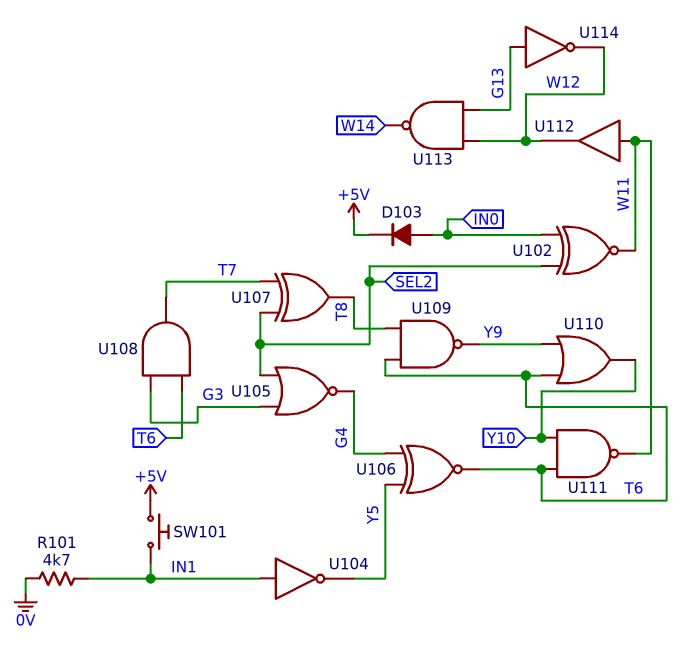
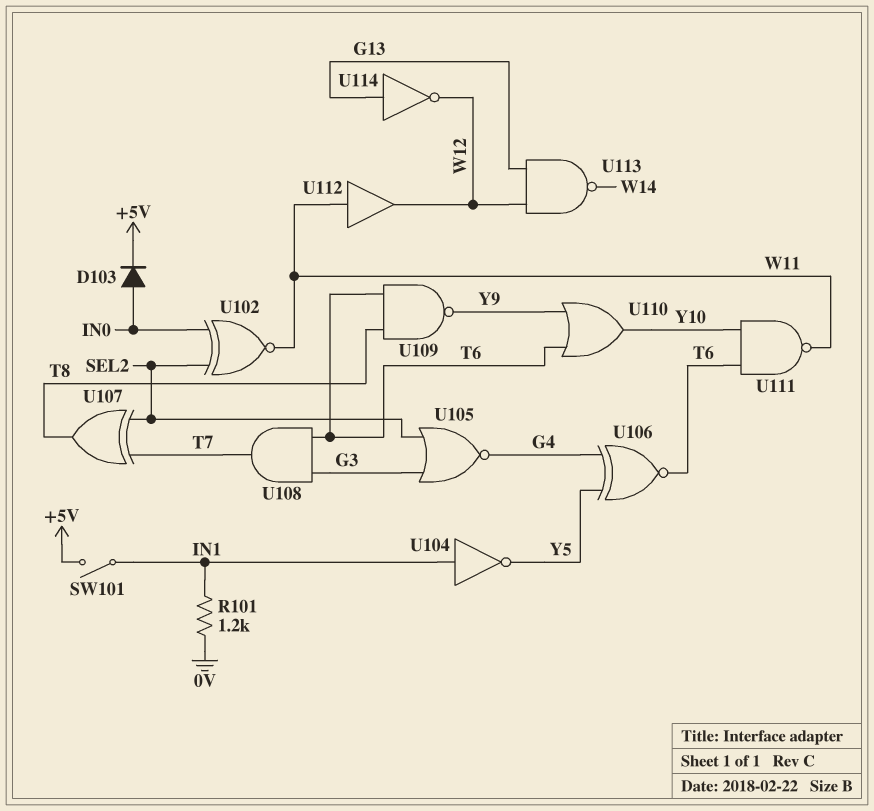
R101: 4.7k (0V, IN1) -> 1.2k (0V, IN1)
SW101: button (+5V, IN1) -> switch (+5V, IN1)

